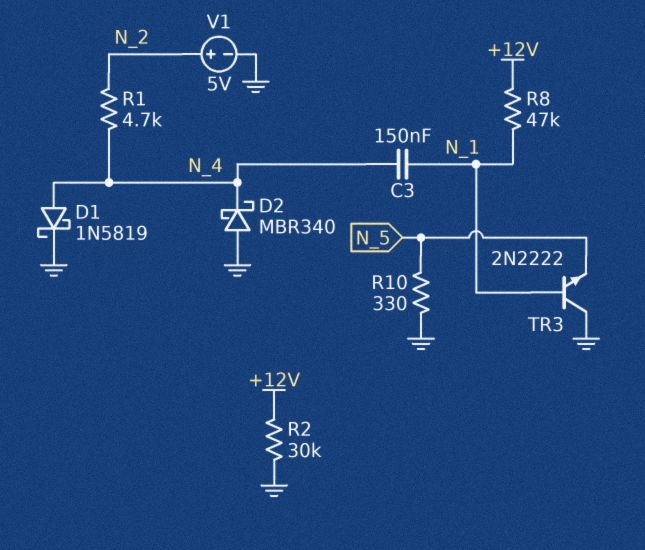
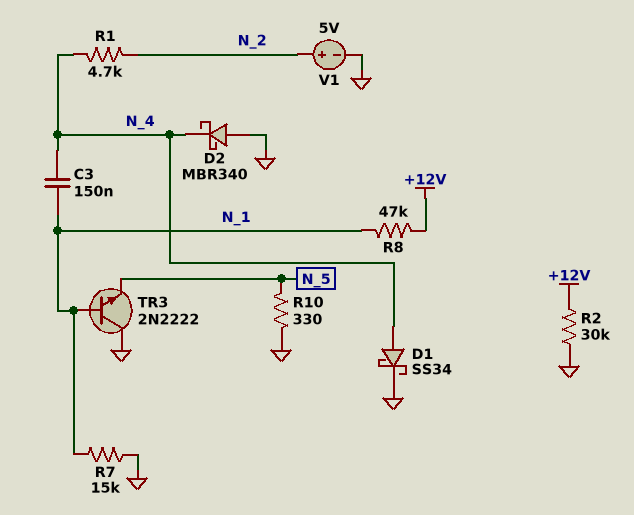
D1: schottky 1N5819 (A N_4, K GND) -> schottky SS34 (A N_4, K GND)
R7: none -> 15k (GND, N_1)

